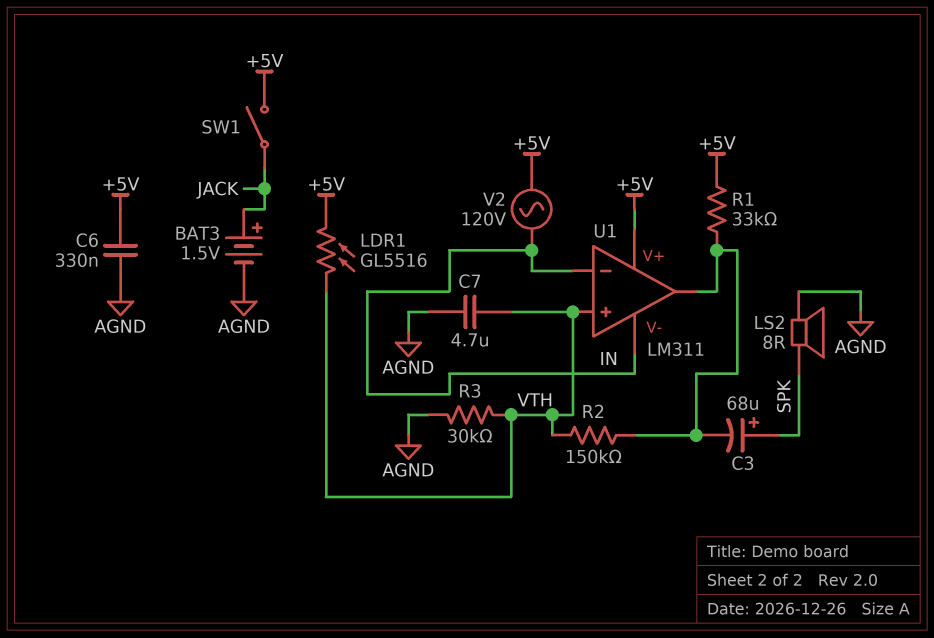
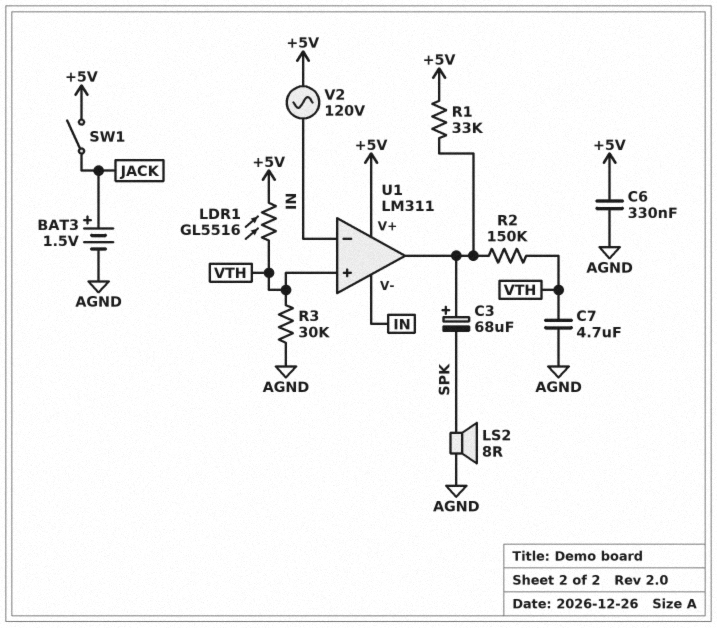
C3: 68uF (plus SPK, minus U1/out) -> 68uF (plus U1/out, minus SPK)

